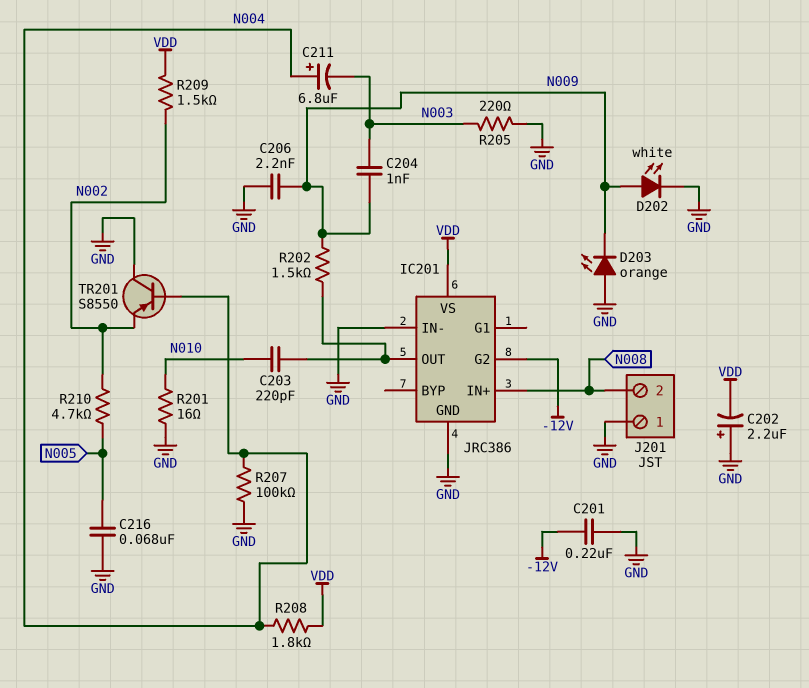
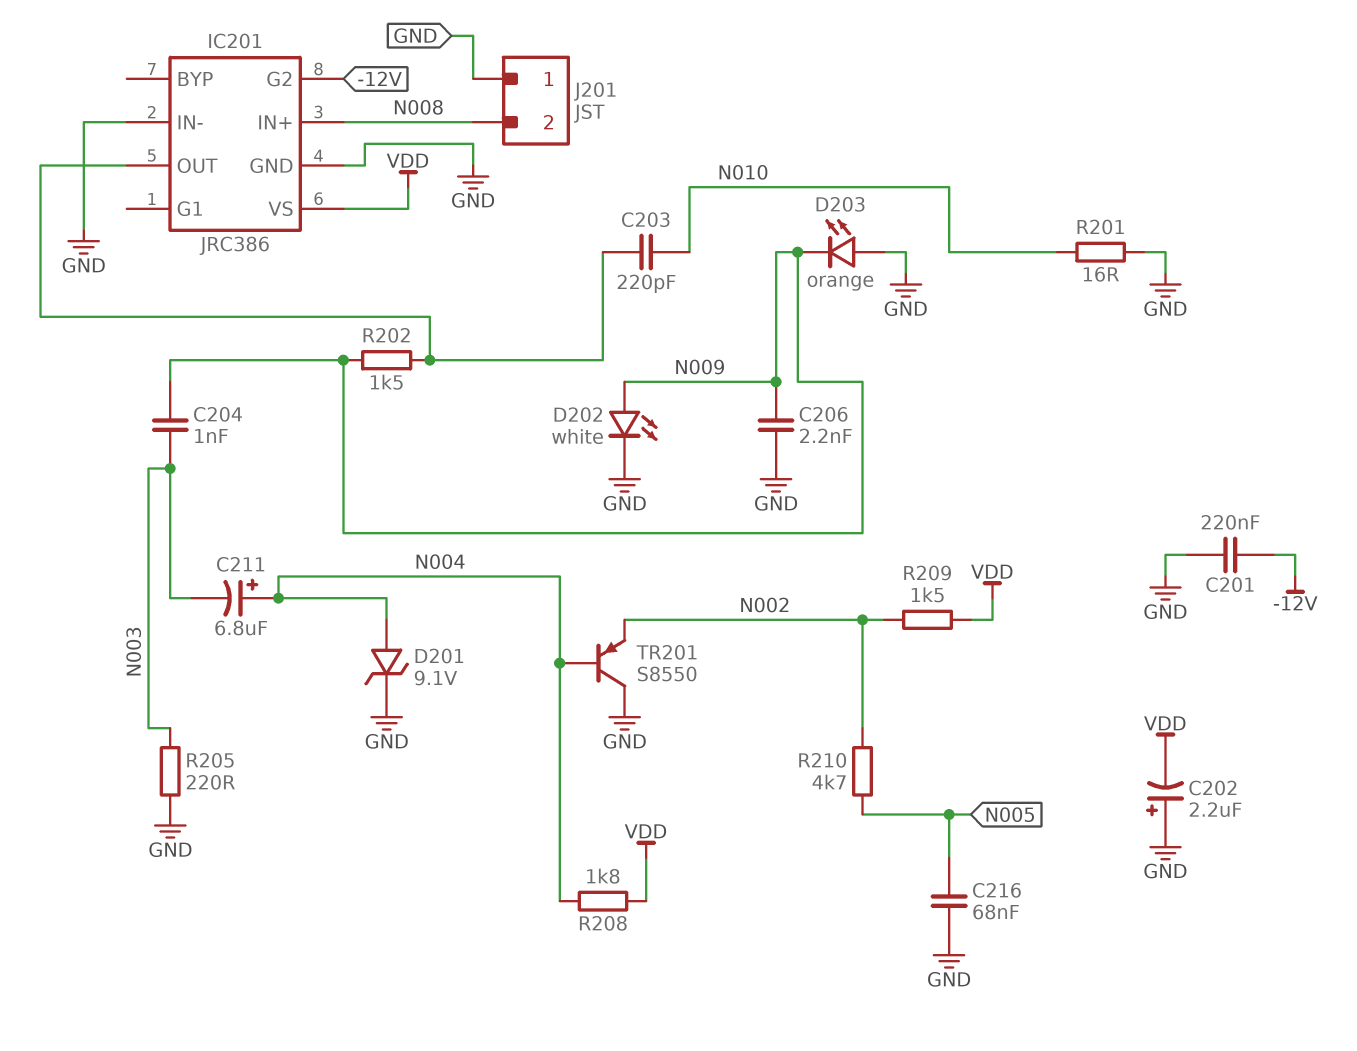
D201: none -> zener 9.1V (A N004, K GND)
R207: 100k (GND, N004) -> none

